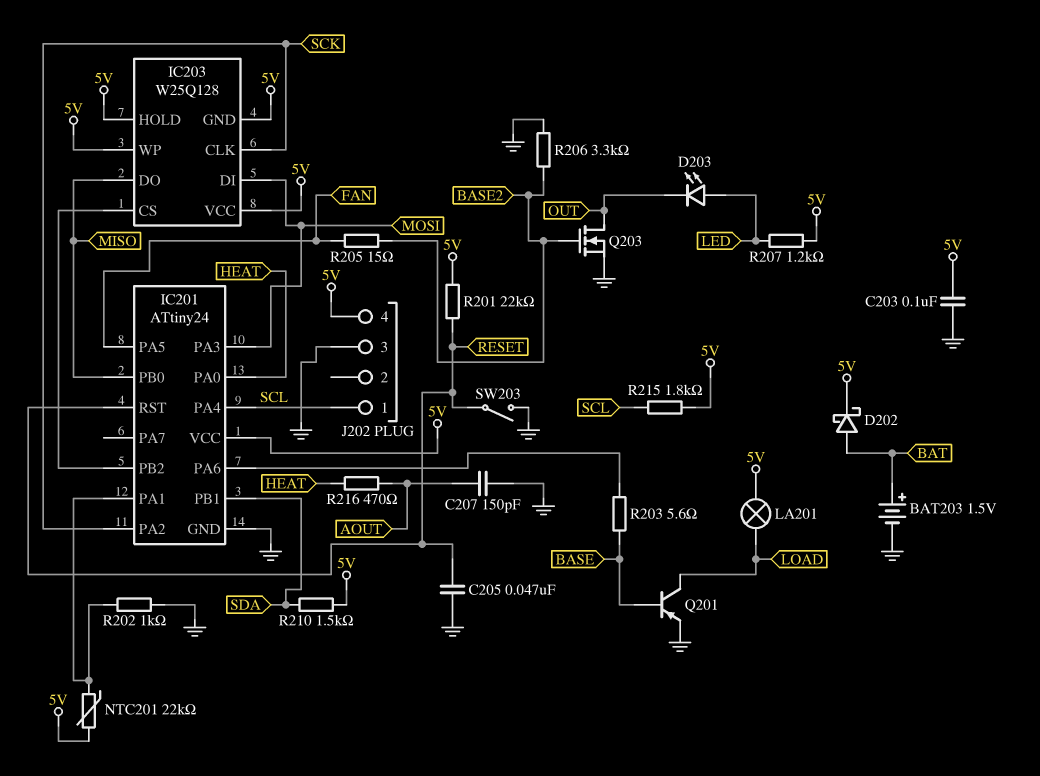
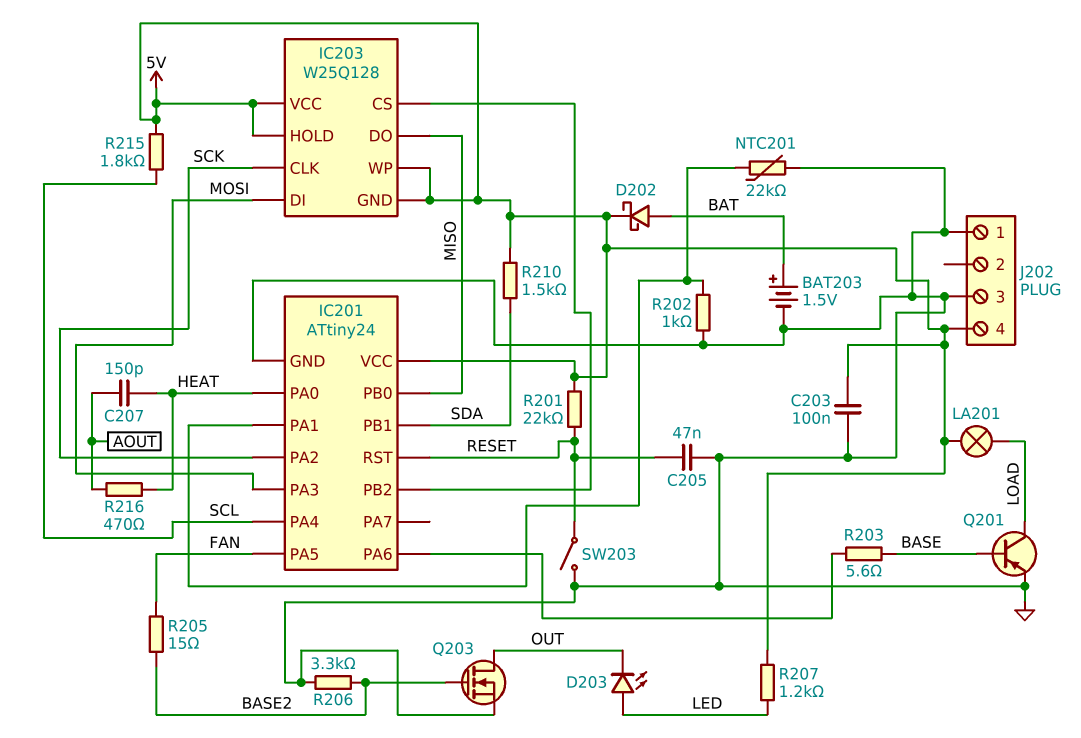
C207: 150pF (AOUT, GND) -> 150pF (AOUT, HEAT)
J202 pin 1: SCL -> GND
NTC201: 22k (5V, IC201/PA1) -> 22k (GND, IC201/PA1)

